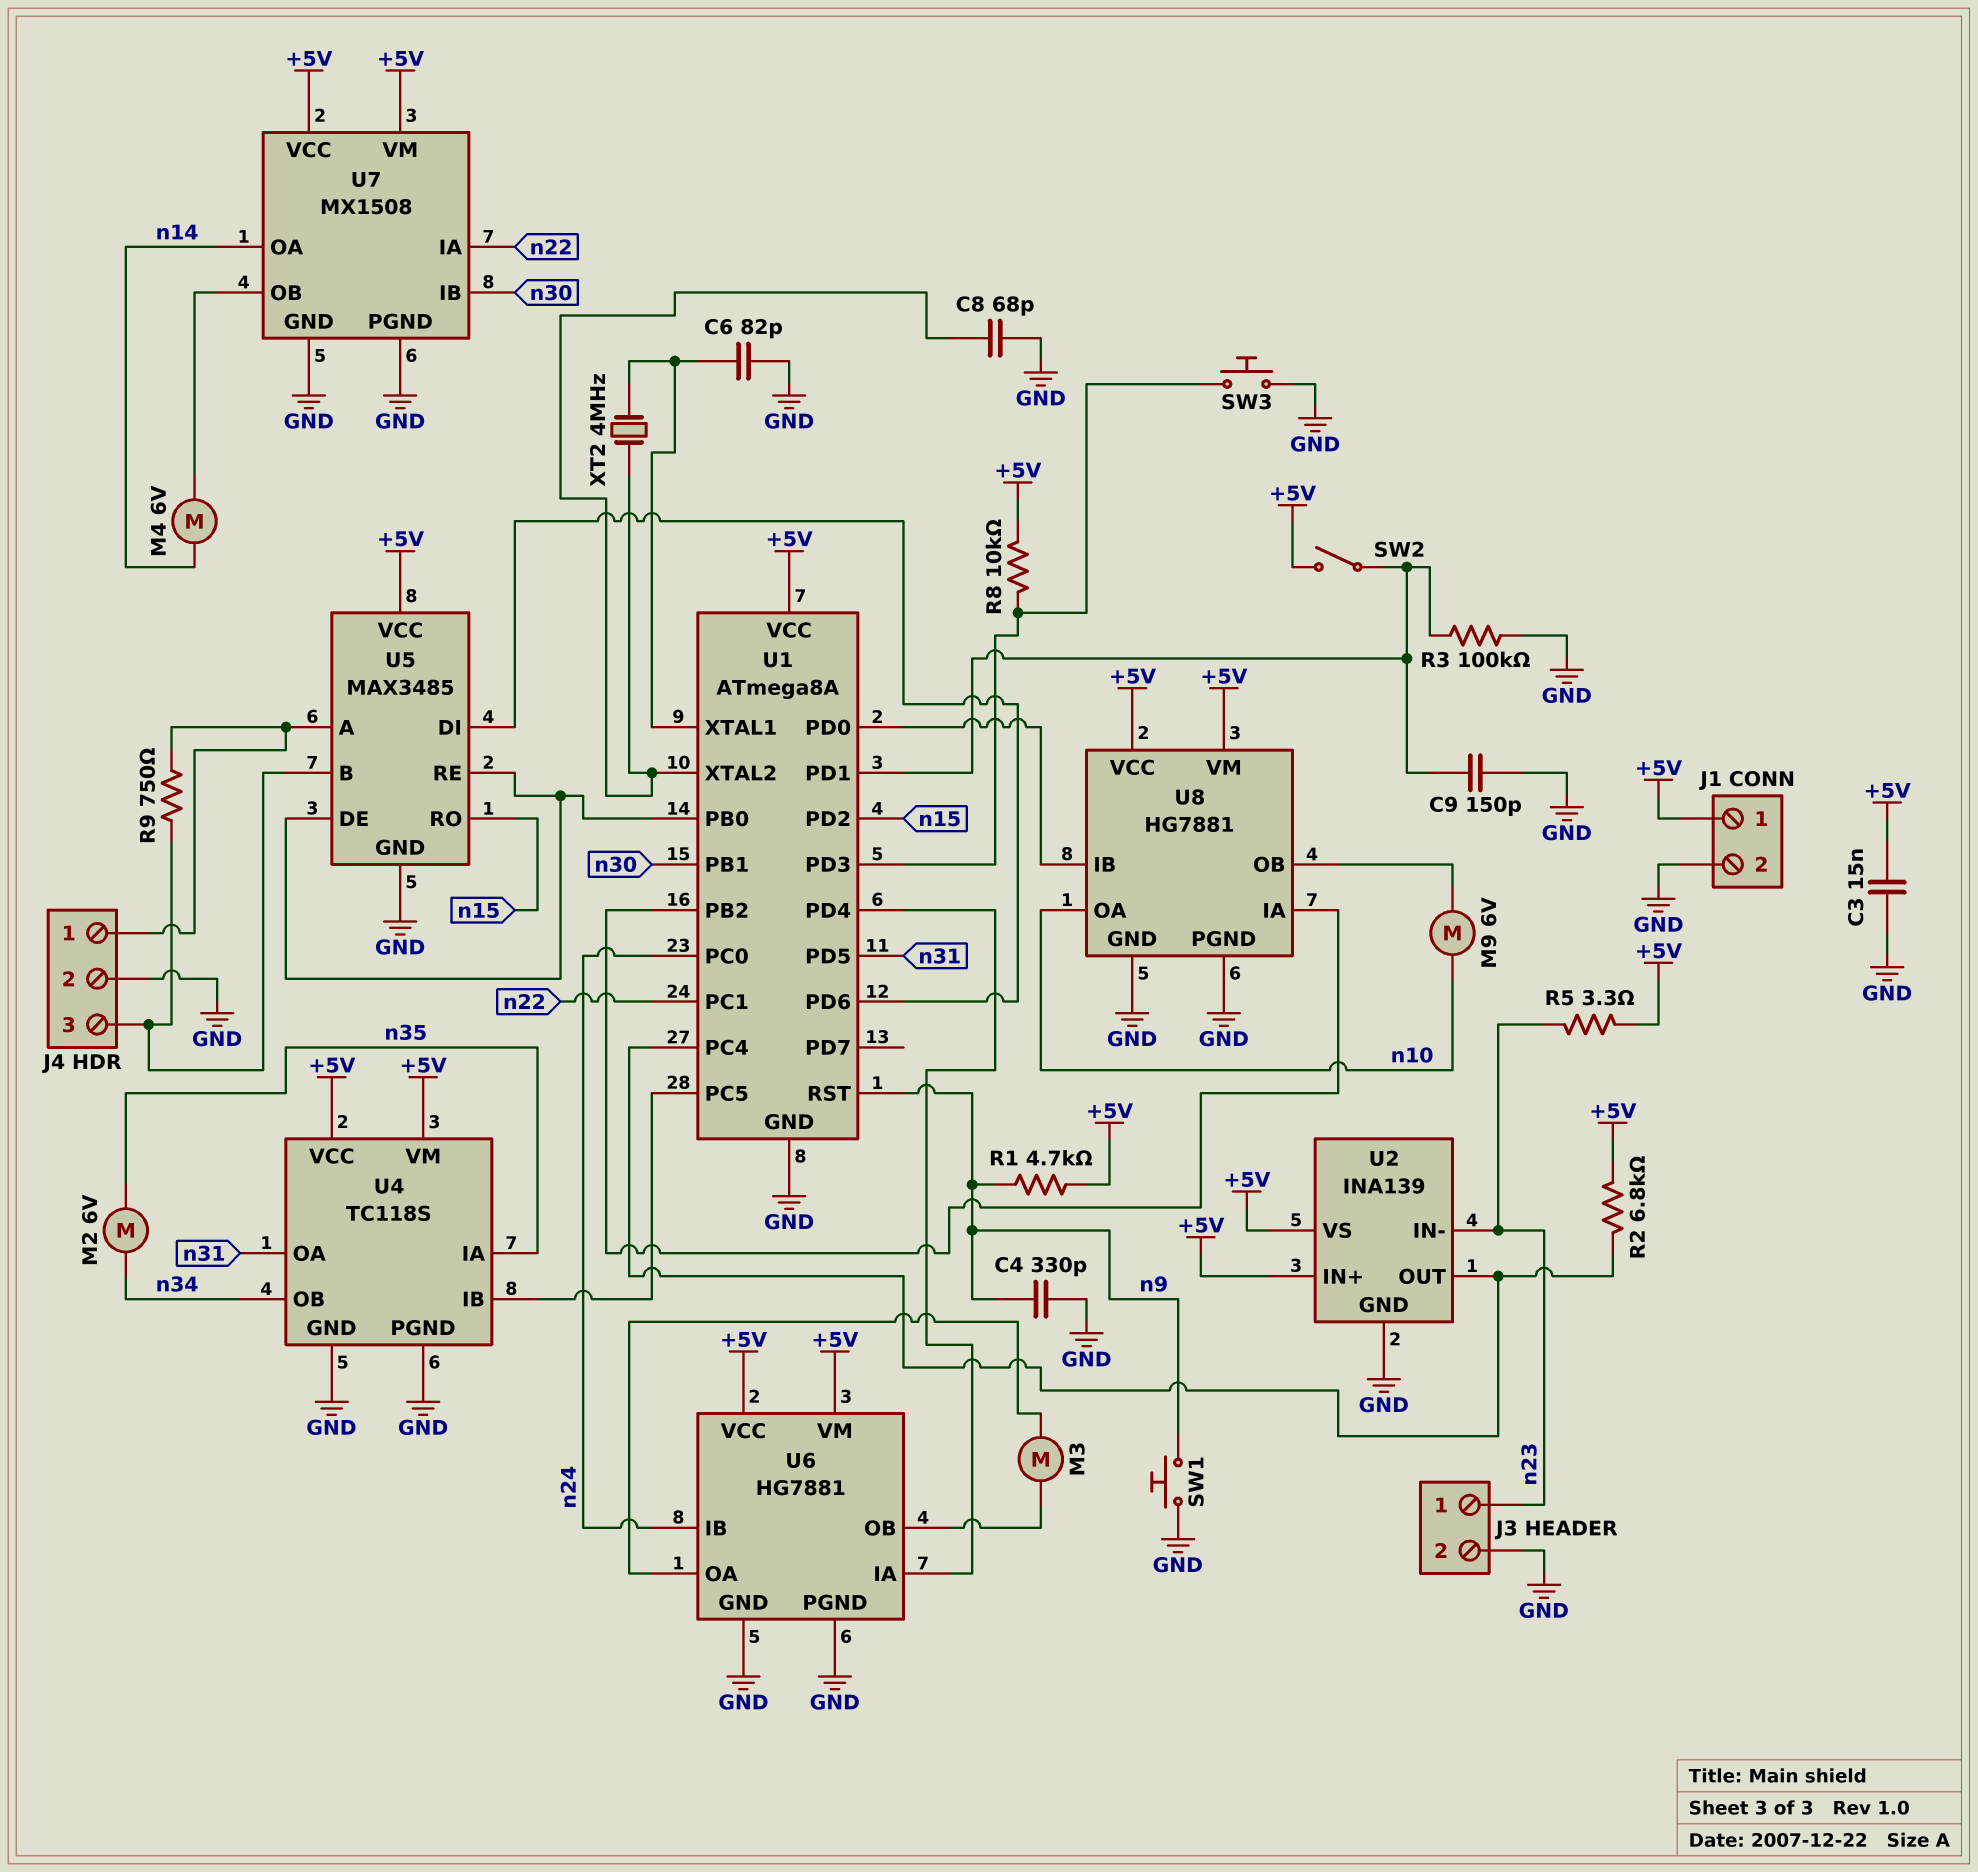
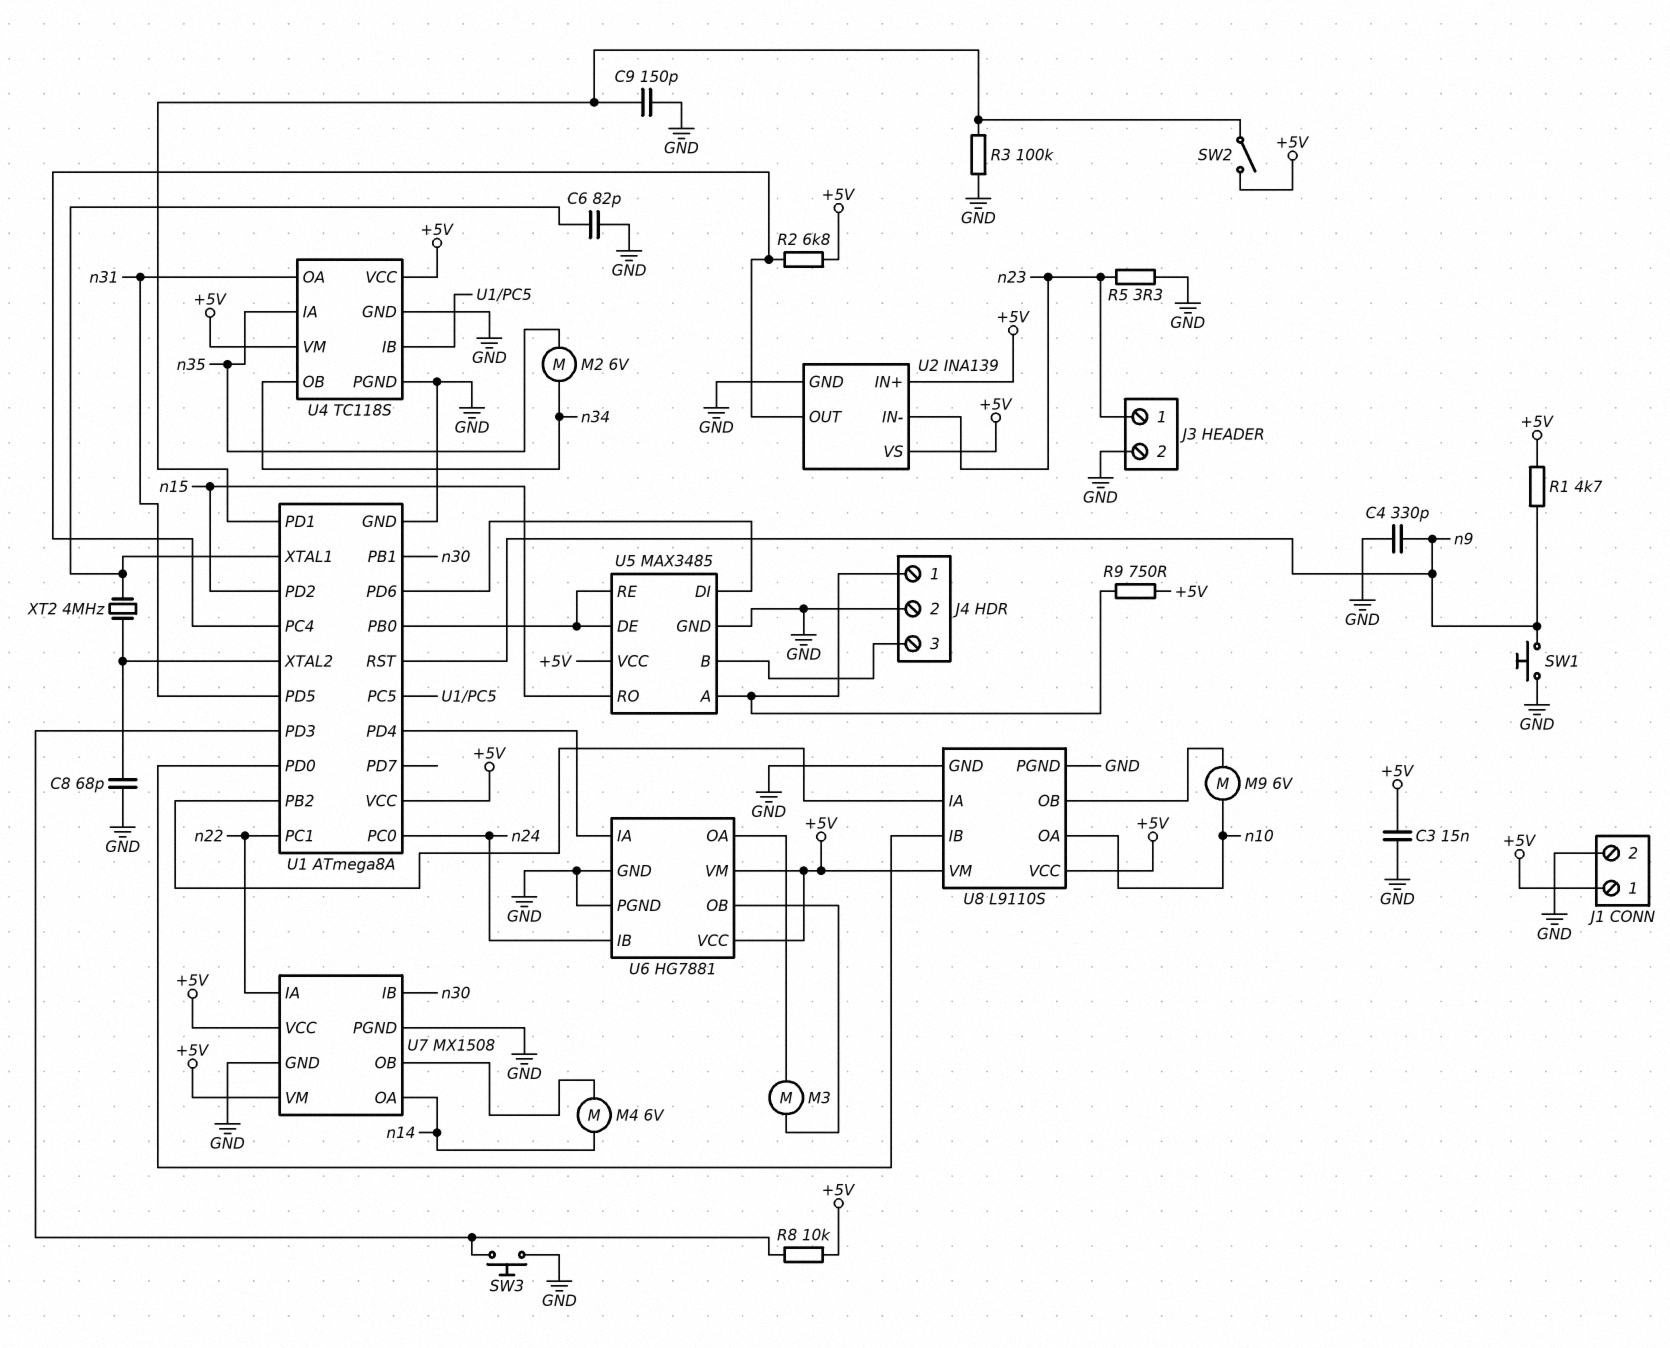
R5: 3.3 (+5V, n23) -> 3.3 (GND, n23)
R9: 750 (J4/1, J4/3) -> 750 (+5V, J4/1)
U8: HG7881 -> L9110S

